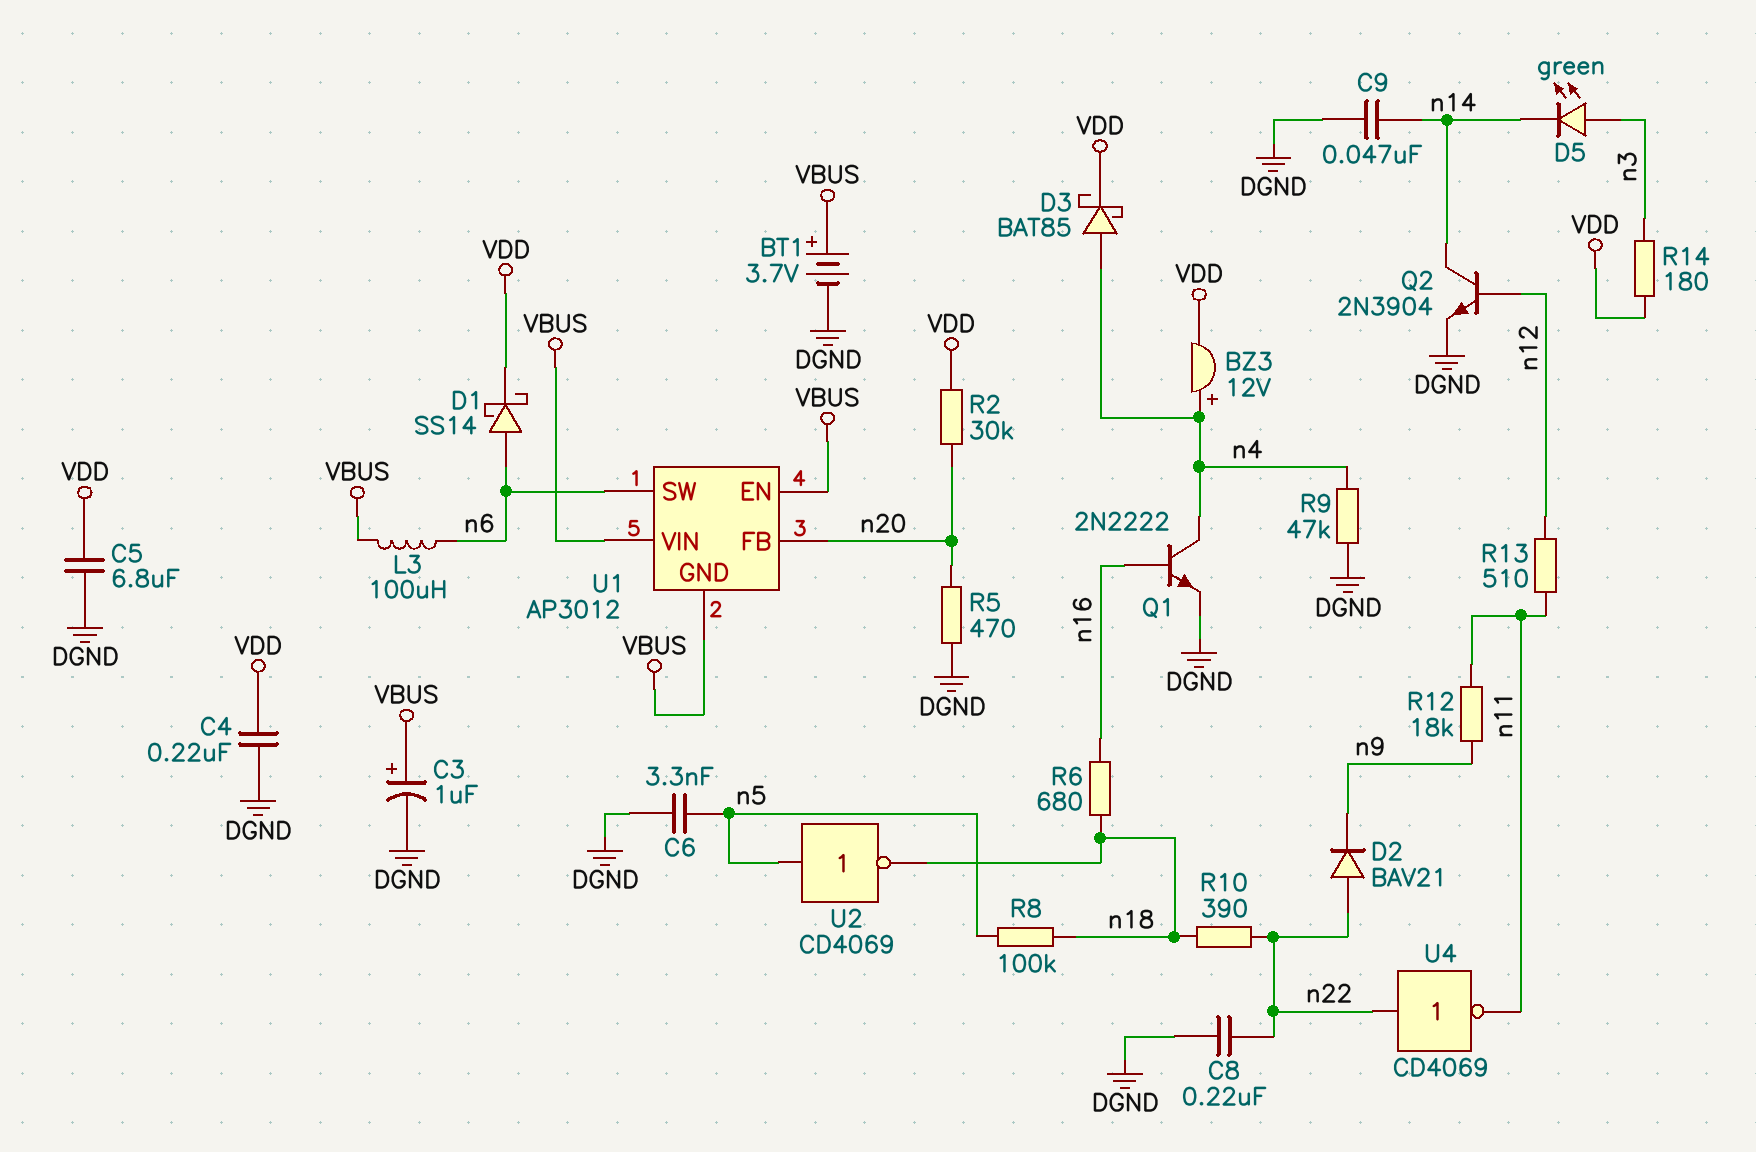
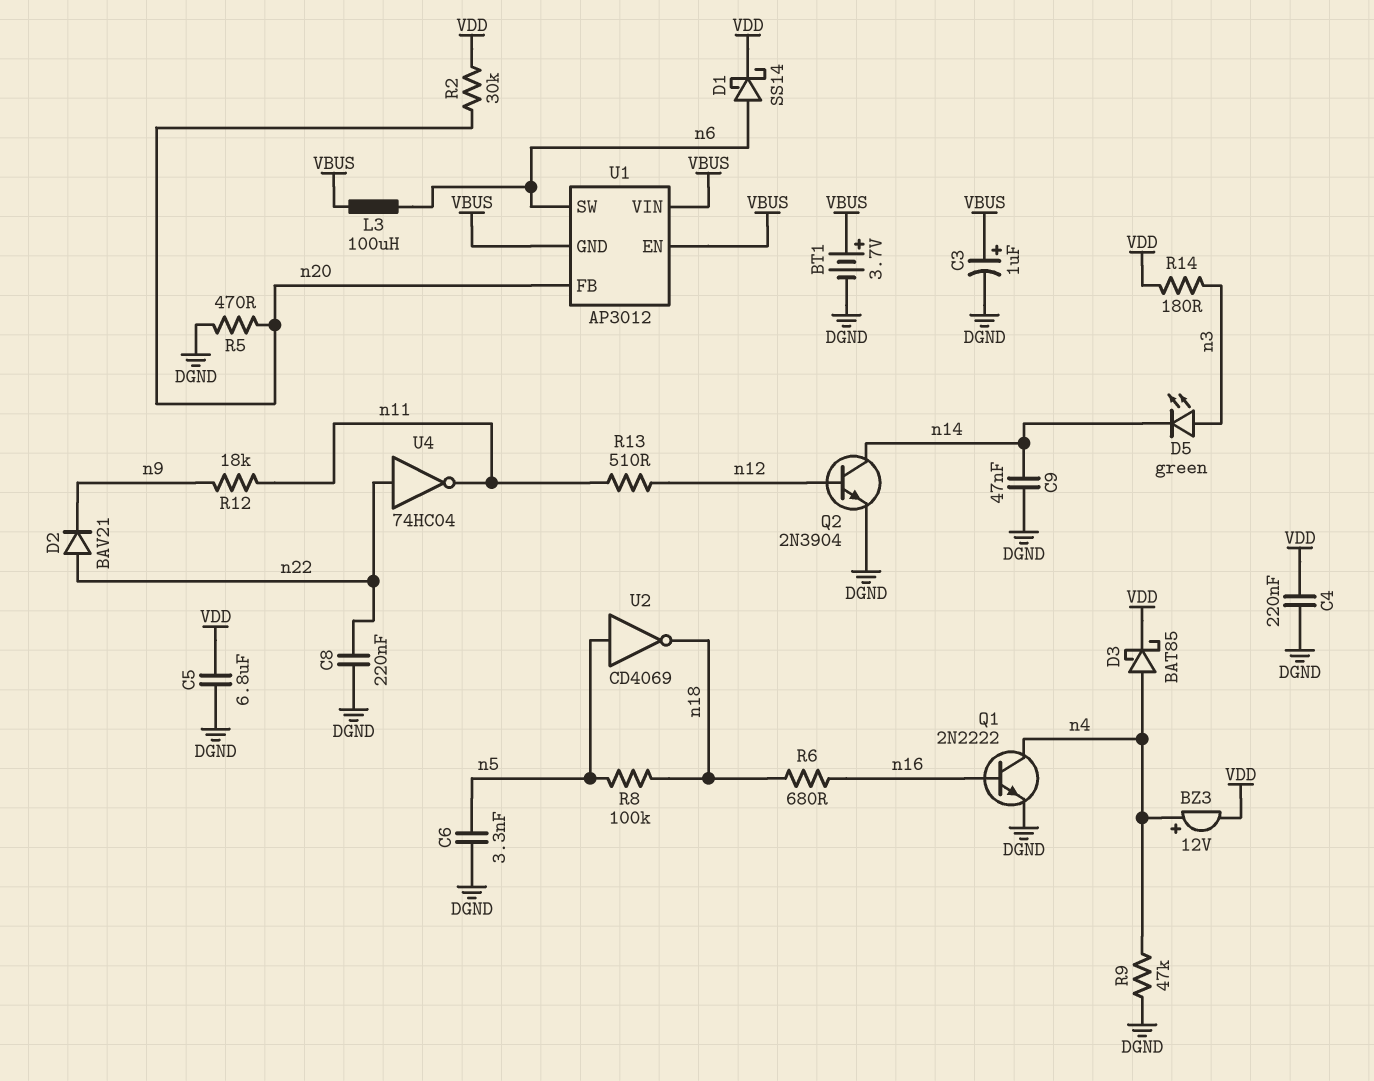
R10: 390 (n18, n22) -> none
U4: NOT CD4069 (in n22, out n11) -> NOT 74HC04 (in n22, out n11)

